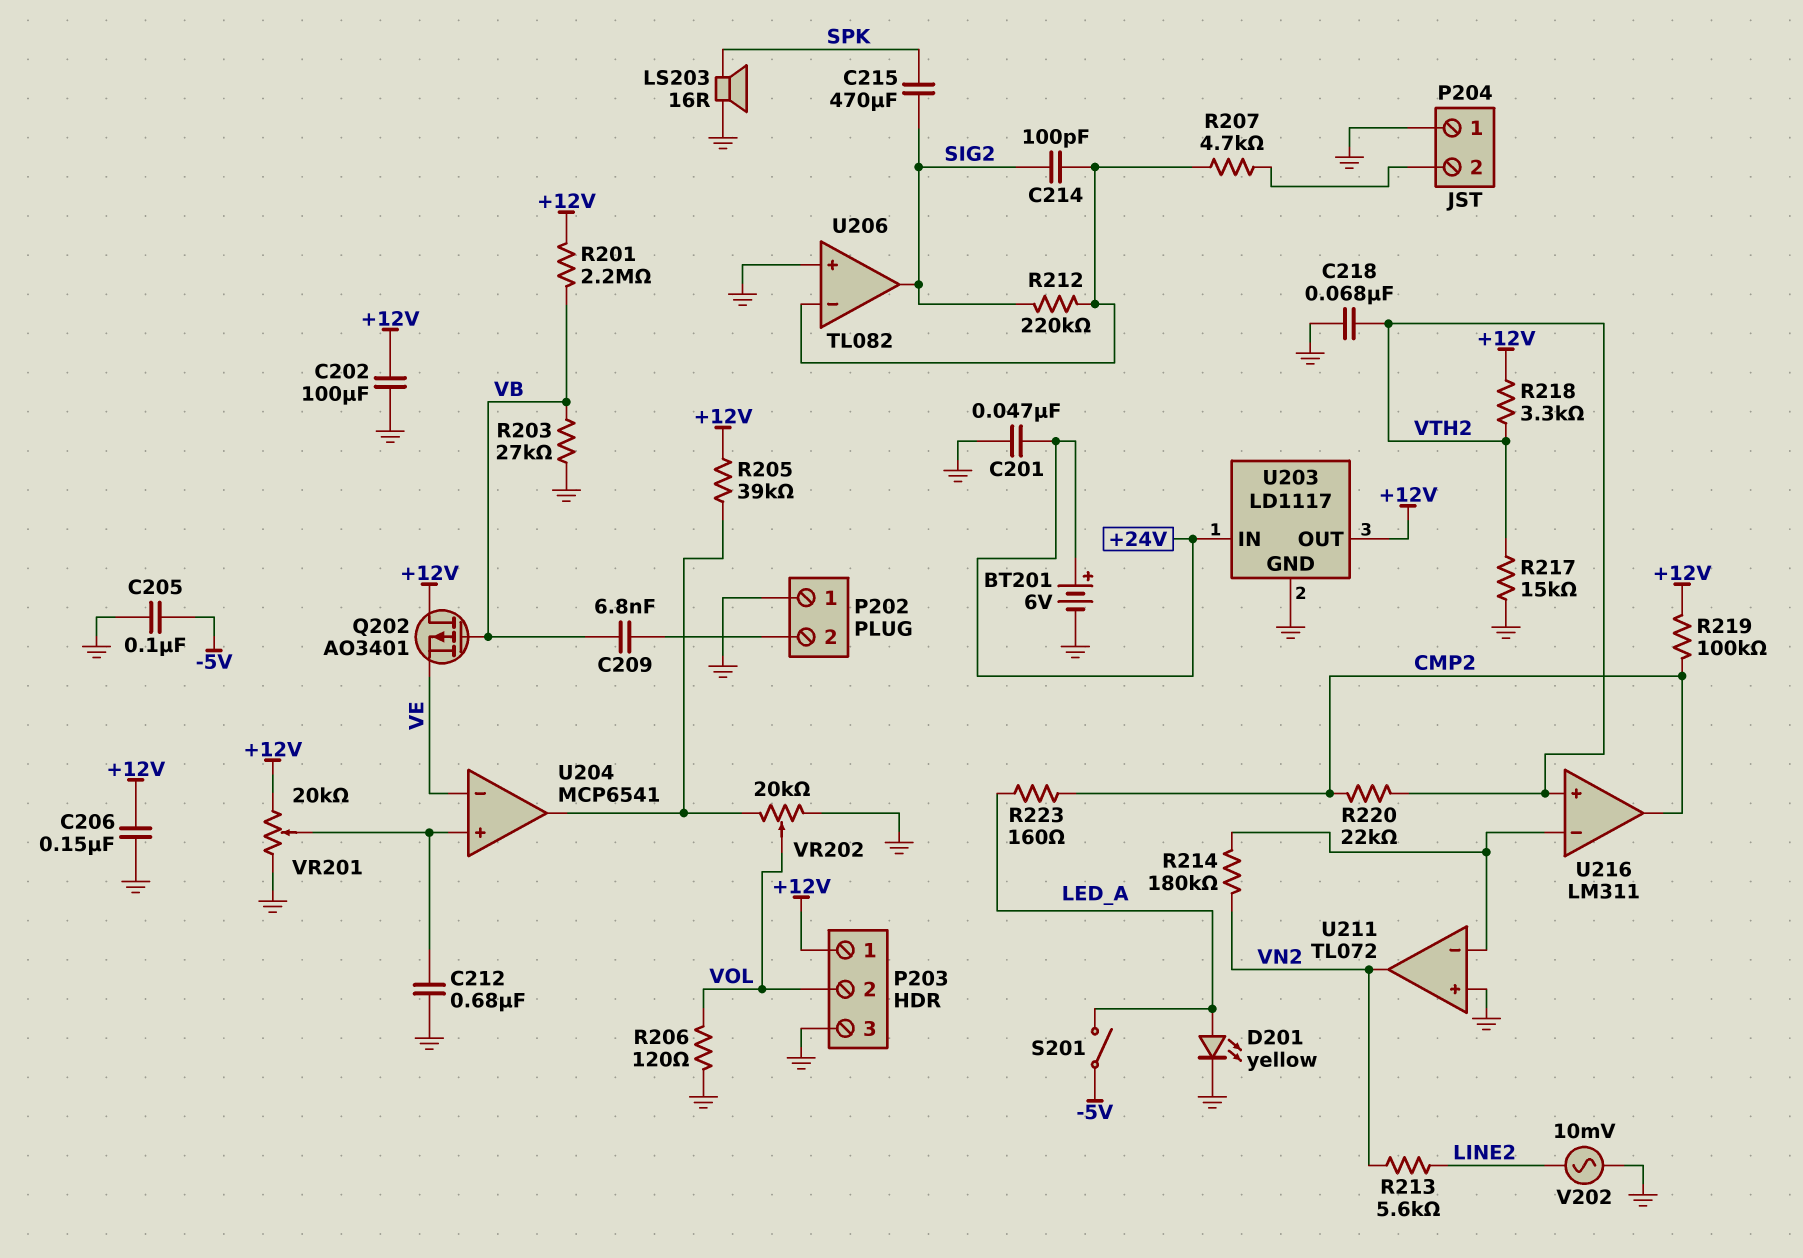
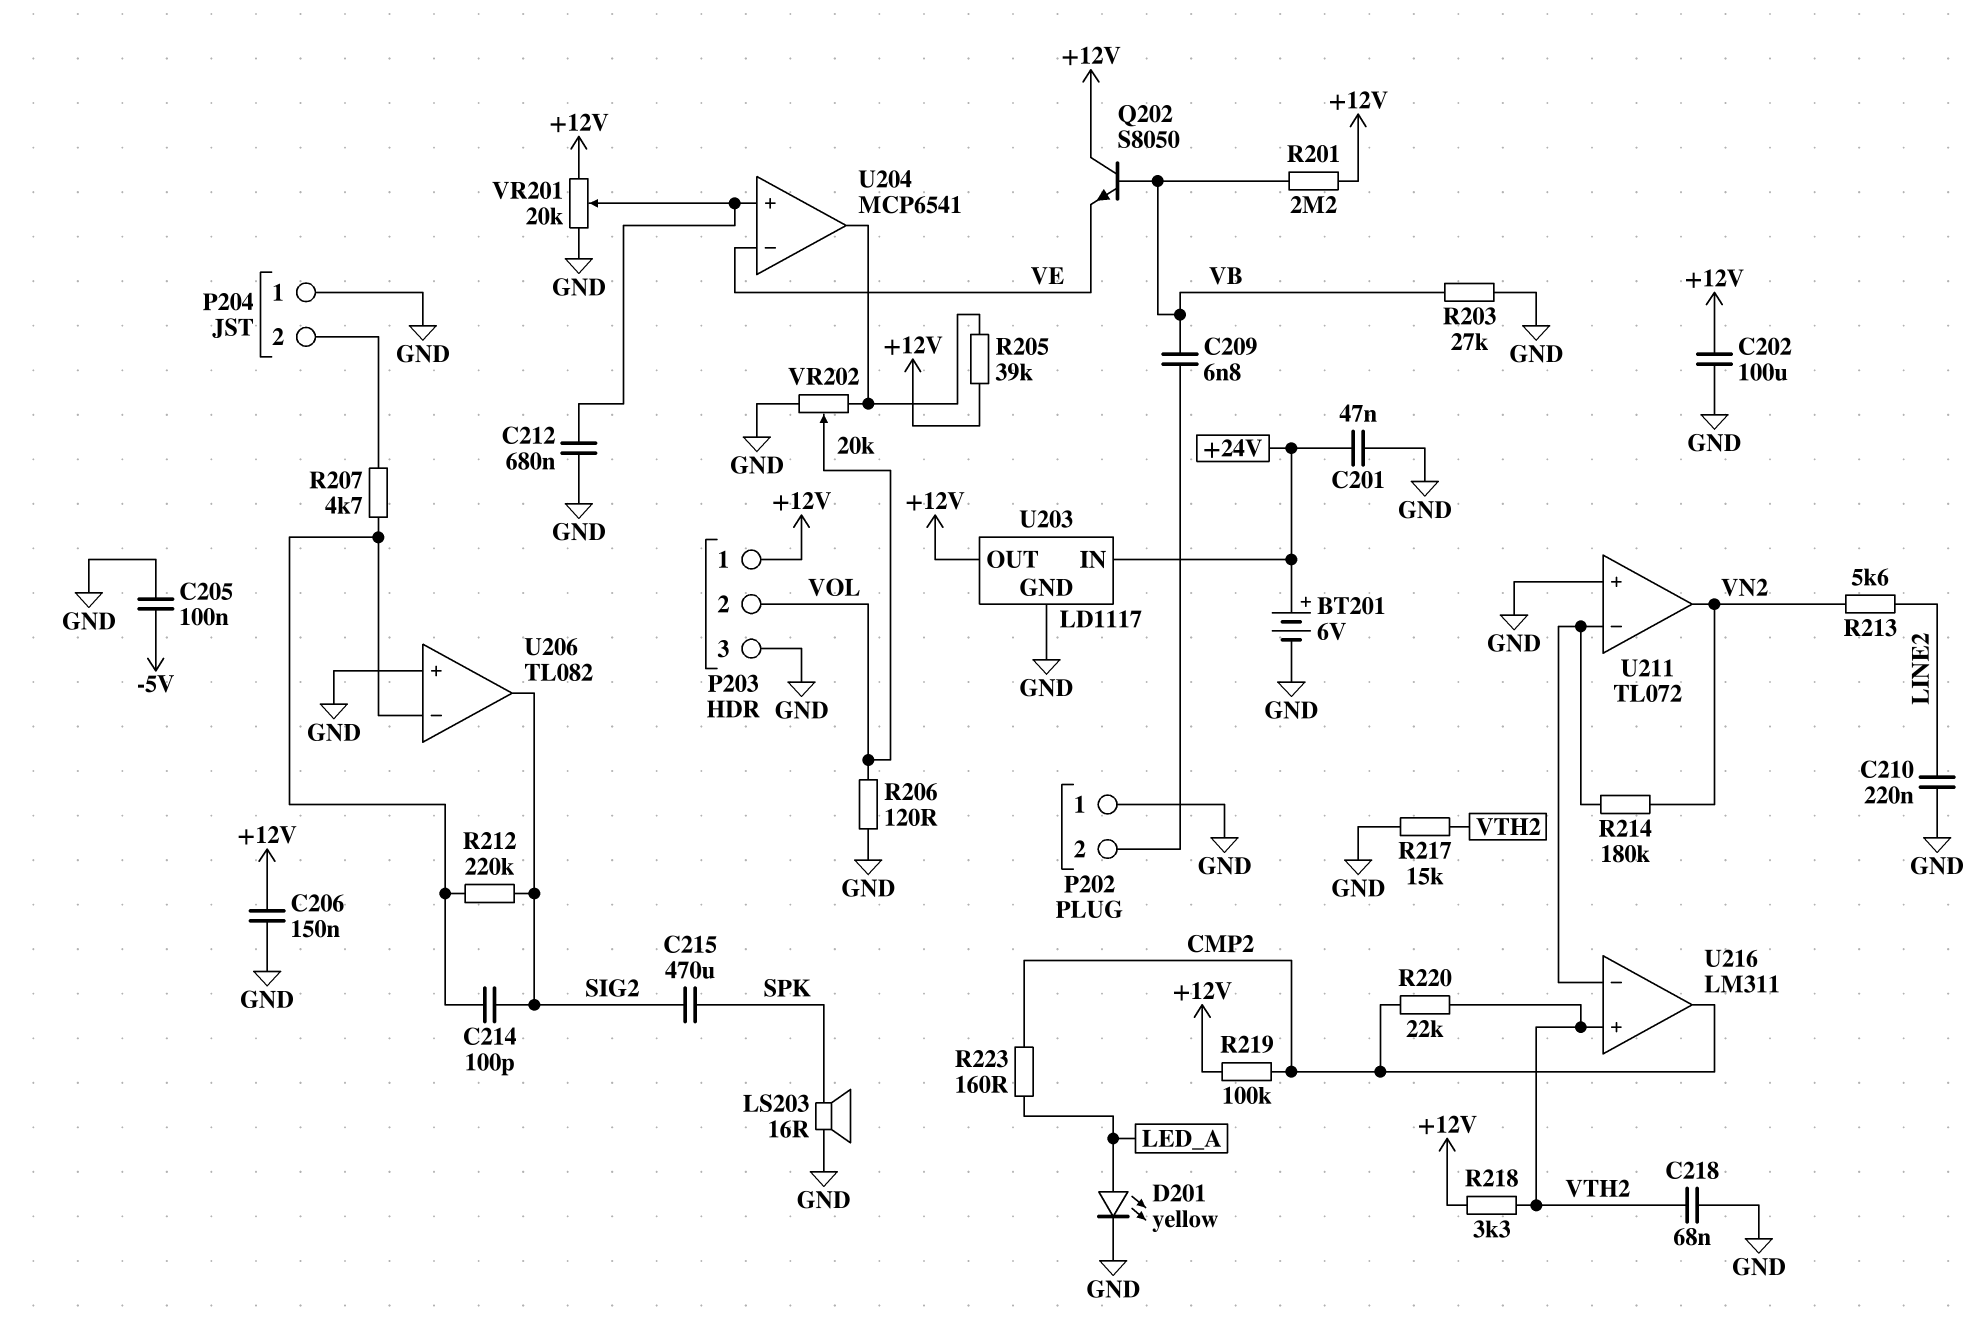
C210: none -> 220nF (GND, LINE2)
Q202: PMOS AO3401 (G VB, D +12V, S VE) -> NPN S8050 (B VB, C +12V, E VE)
S201: switch (-5V, LED_A) -> none
V202: AC 10mV (GND, LINE2) -> none

